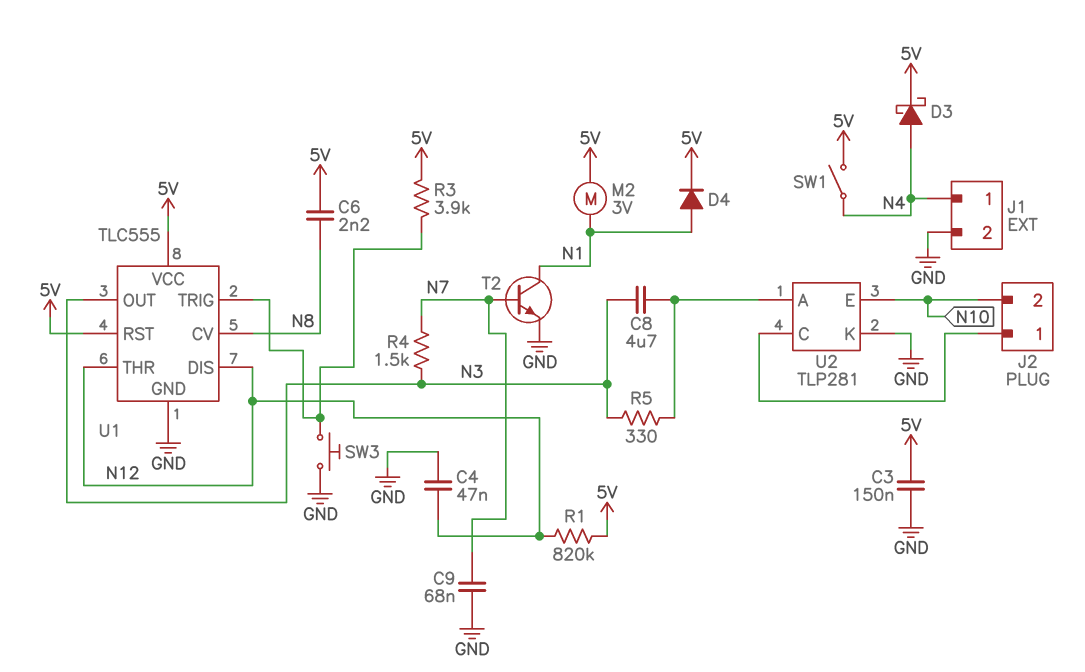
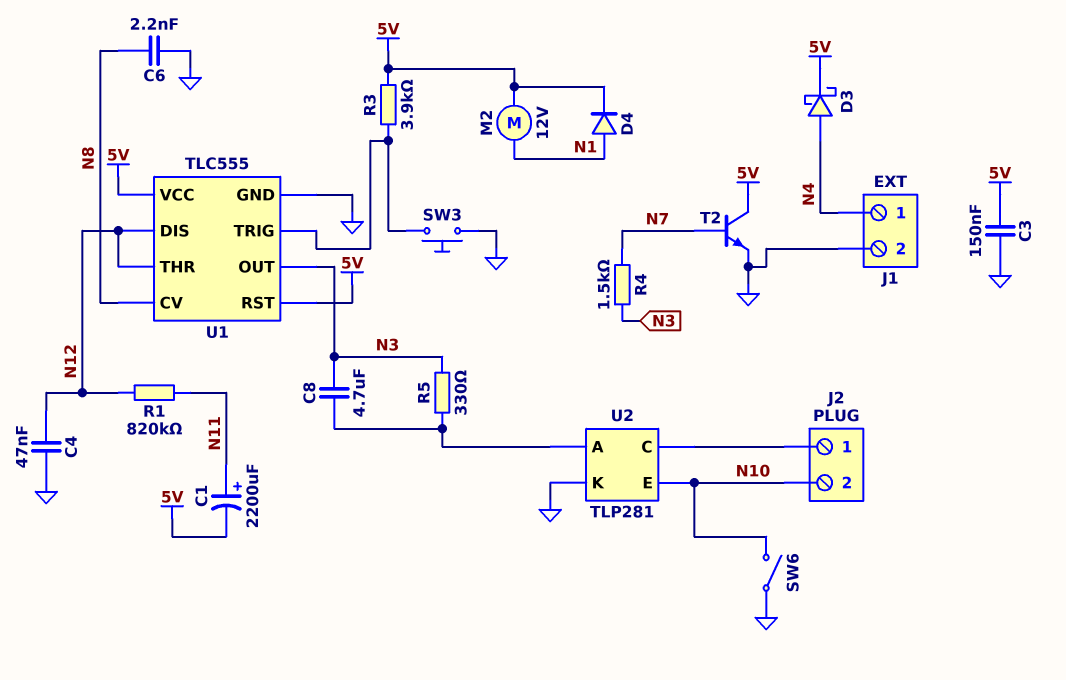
C1: none -> 2200uF (plus N11, minus 5V)
C6: 2.2nF (5V, N8) -> 2.2nF (GND, N8)
C9: 68nF (GND, N7) -> none
M2: motor 3V (5V, N1) -> motor 12V (5V, N1)
R1: 820k (5V, N12) -> 820k (N11, N12)
SW1: switch (5V, N4) -> none
SW6: none -> switch (GND, N10)
T2: NPN (B N7, C N1, E GND) -> NPN (B N7, C 5V, E GND)

